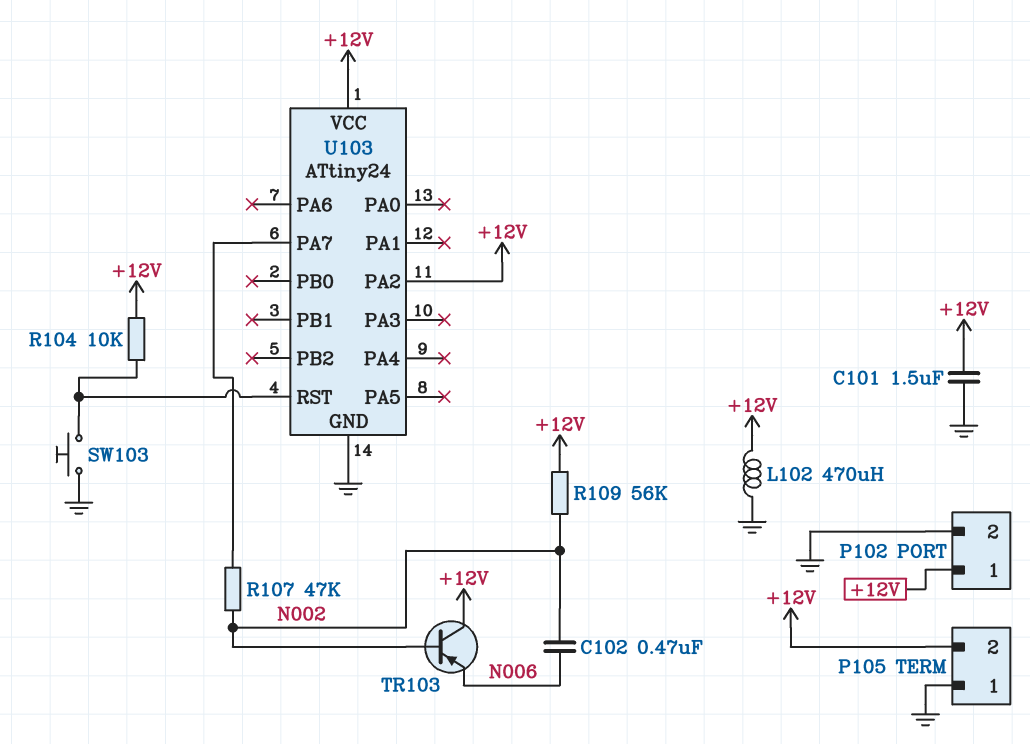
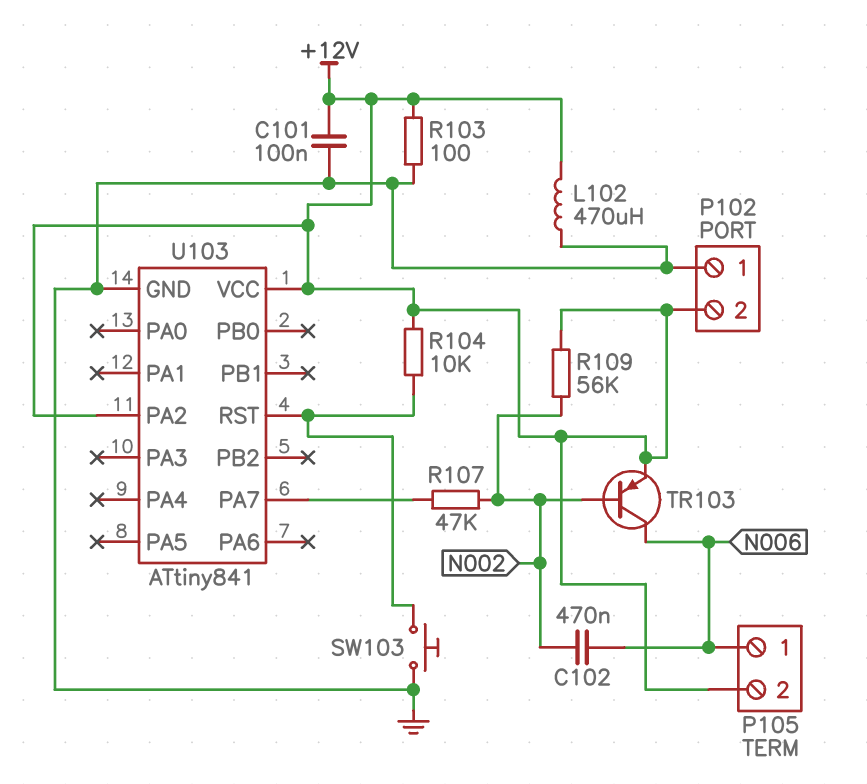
C101: 1.5uF (+12V, GND) -> 100nF (+12V, GND)
P102 pin 1: +12V -> GND
P102 pin 2: GND -> +12V
P105 pin 1: GND -> N006
R103: none -> 100 (+12V, GND)
TR103: PNP (B N002, C +12V, E N006) -> PNP (B N002, C N006, E +12V)
U103: ATtiny24 -> ATtiny841

